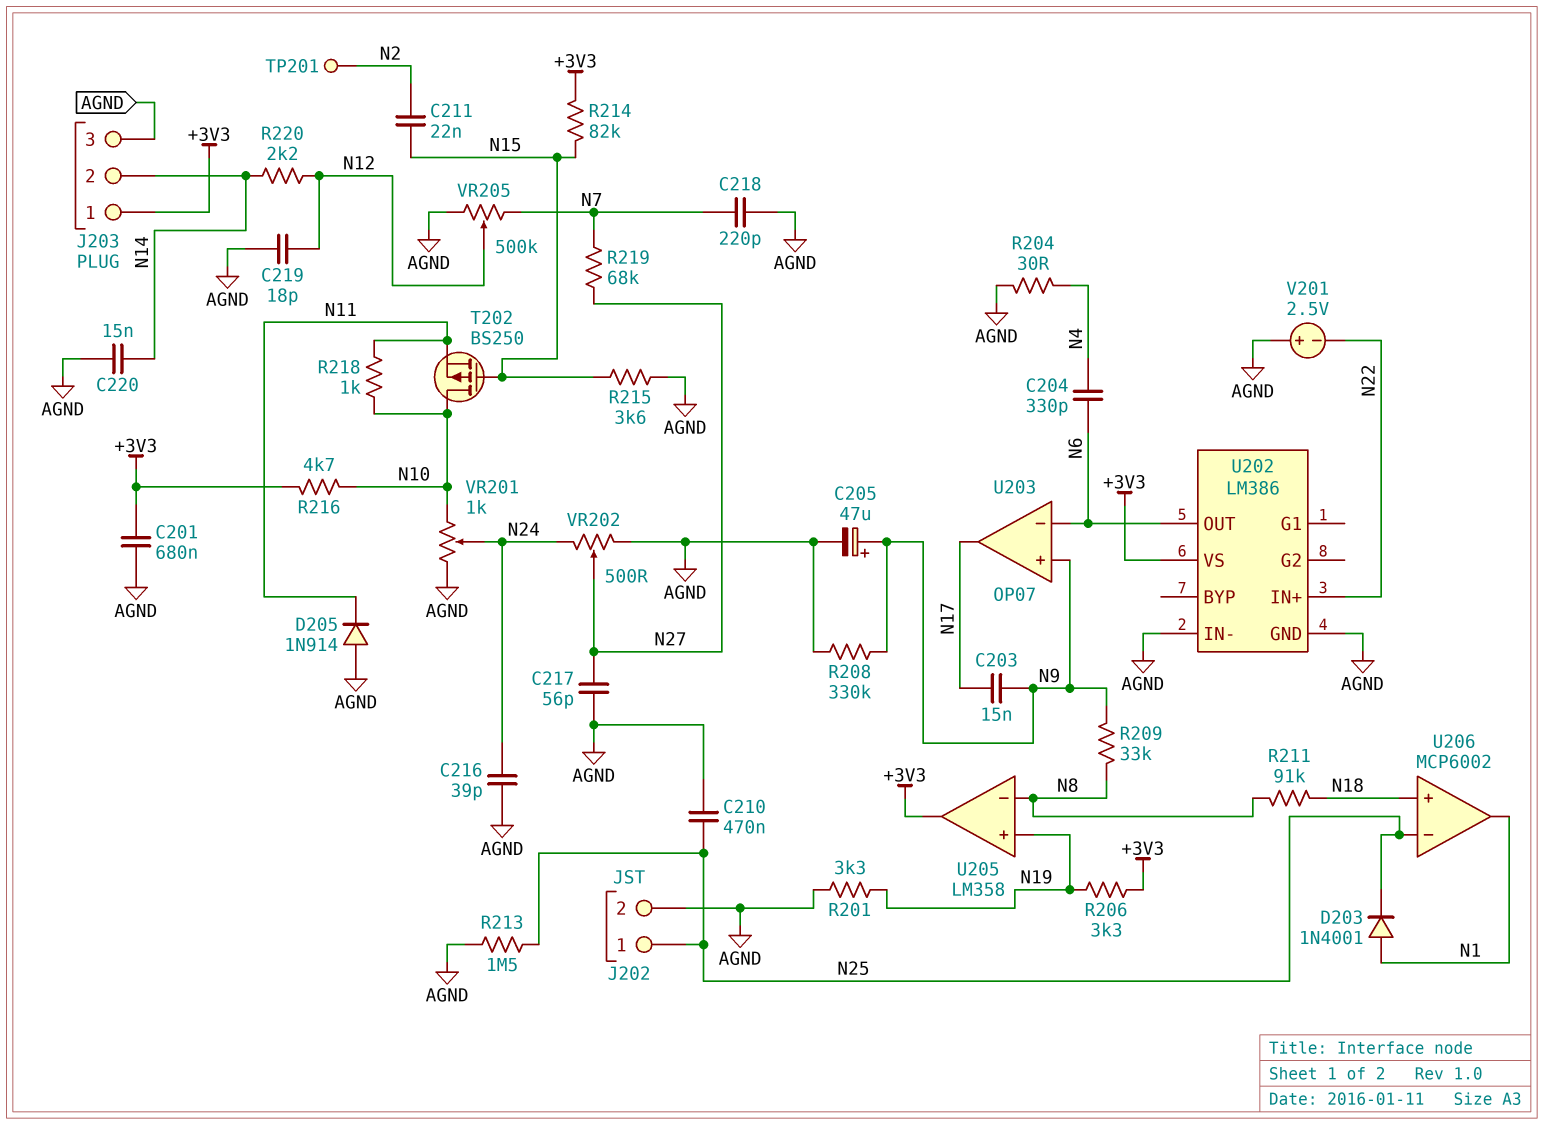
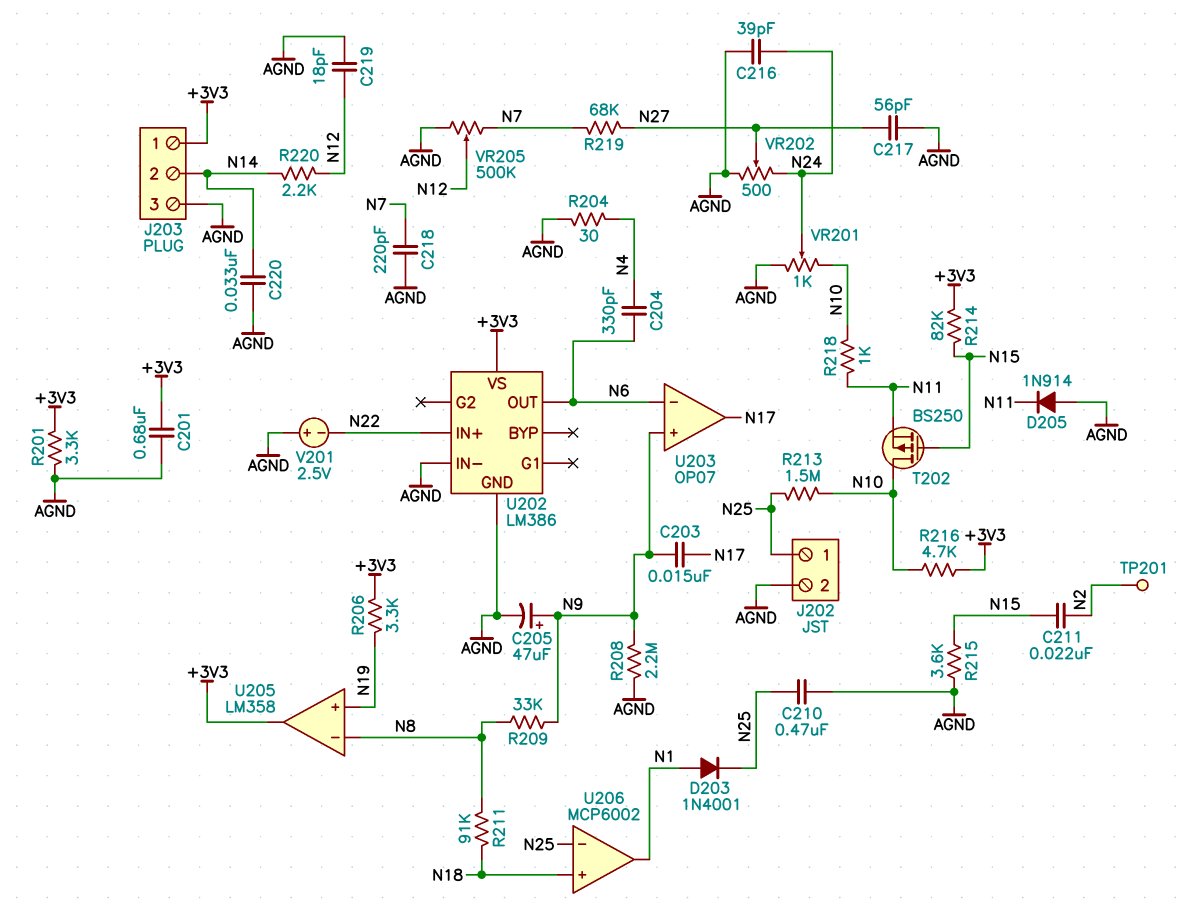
C220: 15nF (AGND, N14) -> 33nF (AGND, N14)
R201: 3.3k (AGND, N19) -> 3.3k (+3V3, AGND)
R208: 330k (AGND, N9) -> 2.2M (AGND, N9)
R213: 1.5M (AGND, N25) -> 1.5M (N10, N25)

